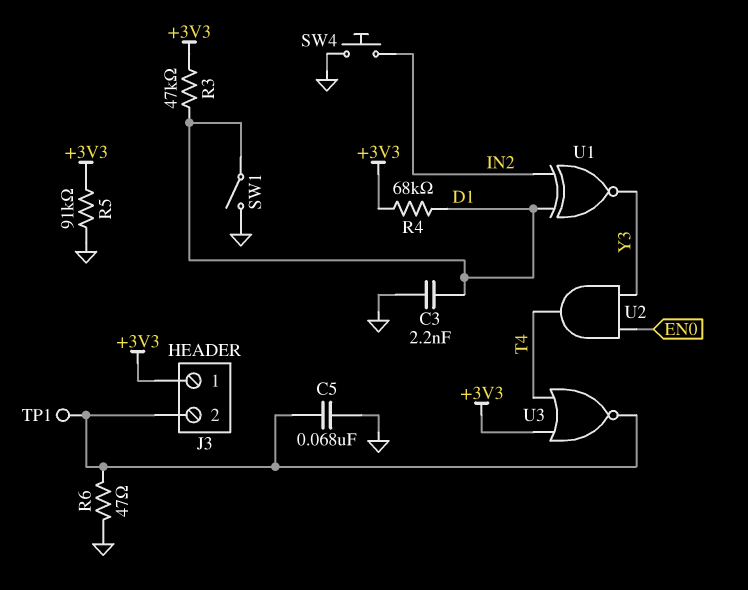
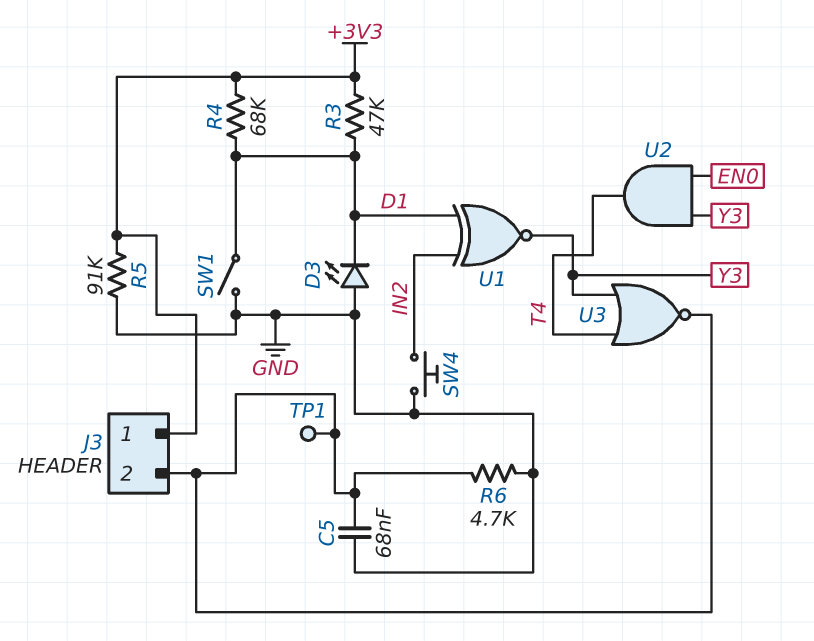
C3: 2.2nF (D1, GND) -> none
D3: none -> LED (A GND, K D1)
R6: 47 (GND, J3/2) -> 4.7k (GND, J3/2)
U3: NOR (in +3V3, in T4, out J3/2) -> NOR (in T4, in Y3, out J3/2)

